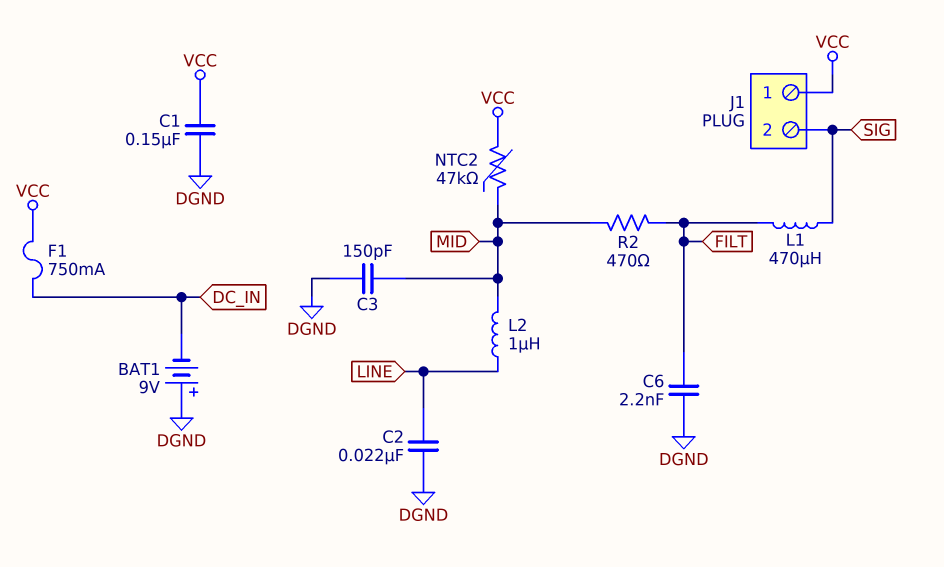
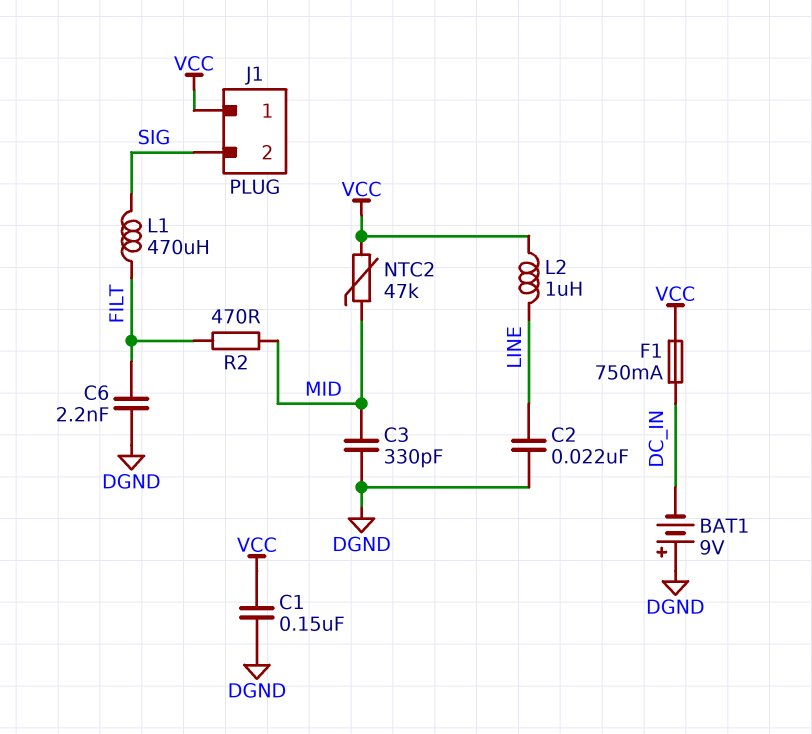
C3: 150pF (DGND, MID) -> 330pF (DGND, MID)
L2: 1uH (LINE, MID) -> 1uH (LINE, VCC)

